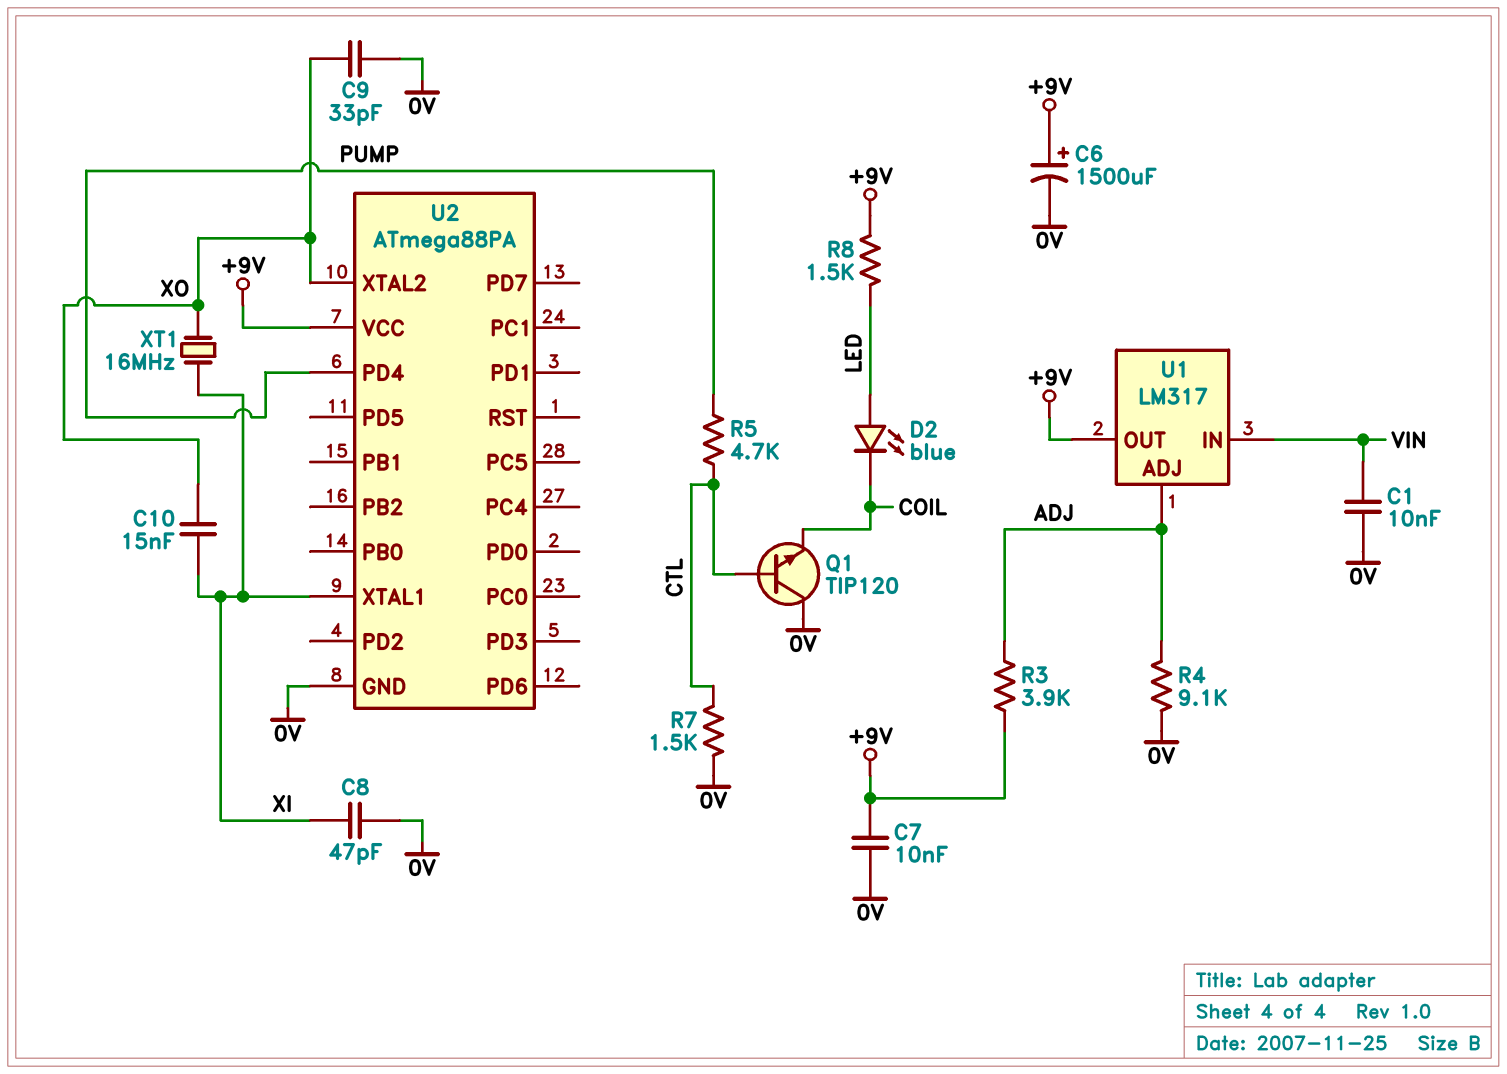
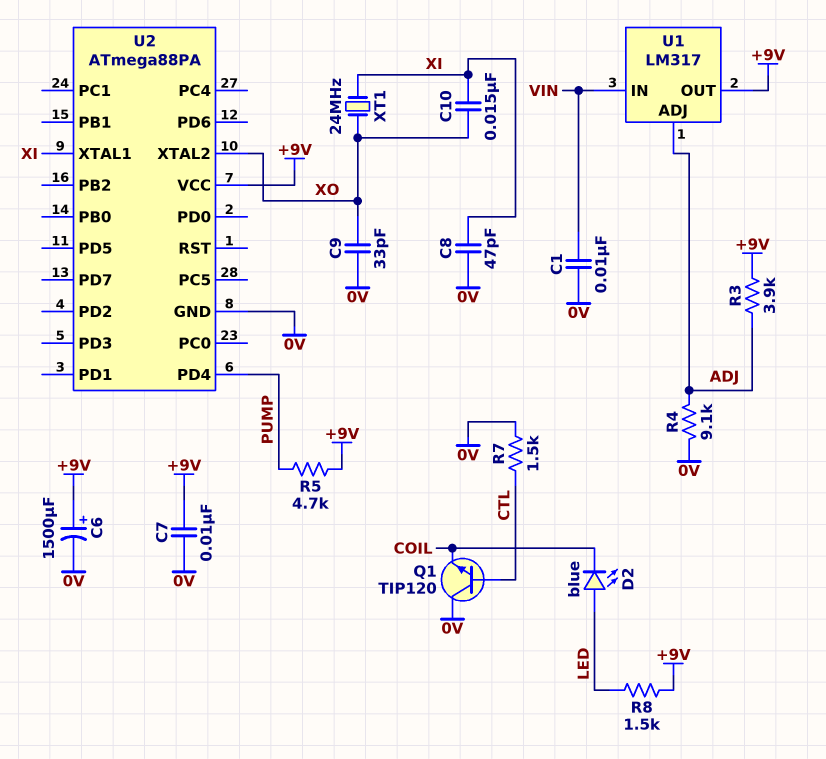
R5: 4.7k (CTL, PUMP) -> 4.7k (+9V, PUMP)
XT1: 16MHz (XI, XO) -> 24MHz (XI, XO)

